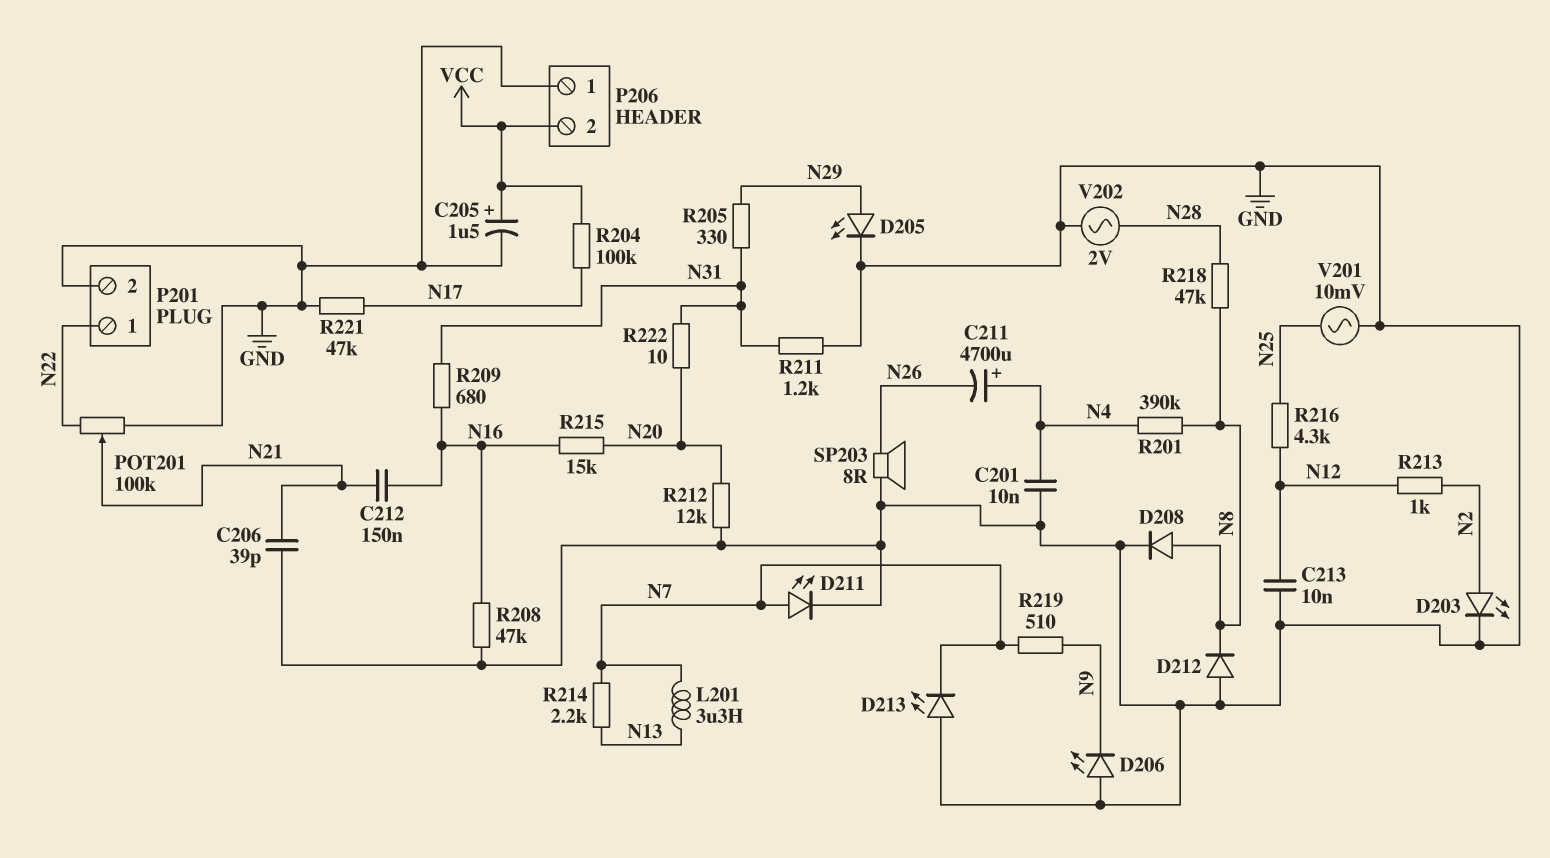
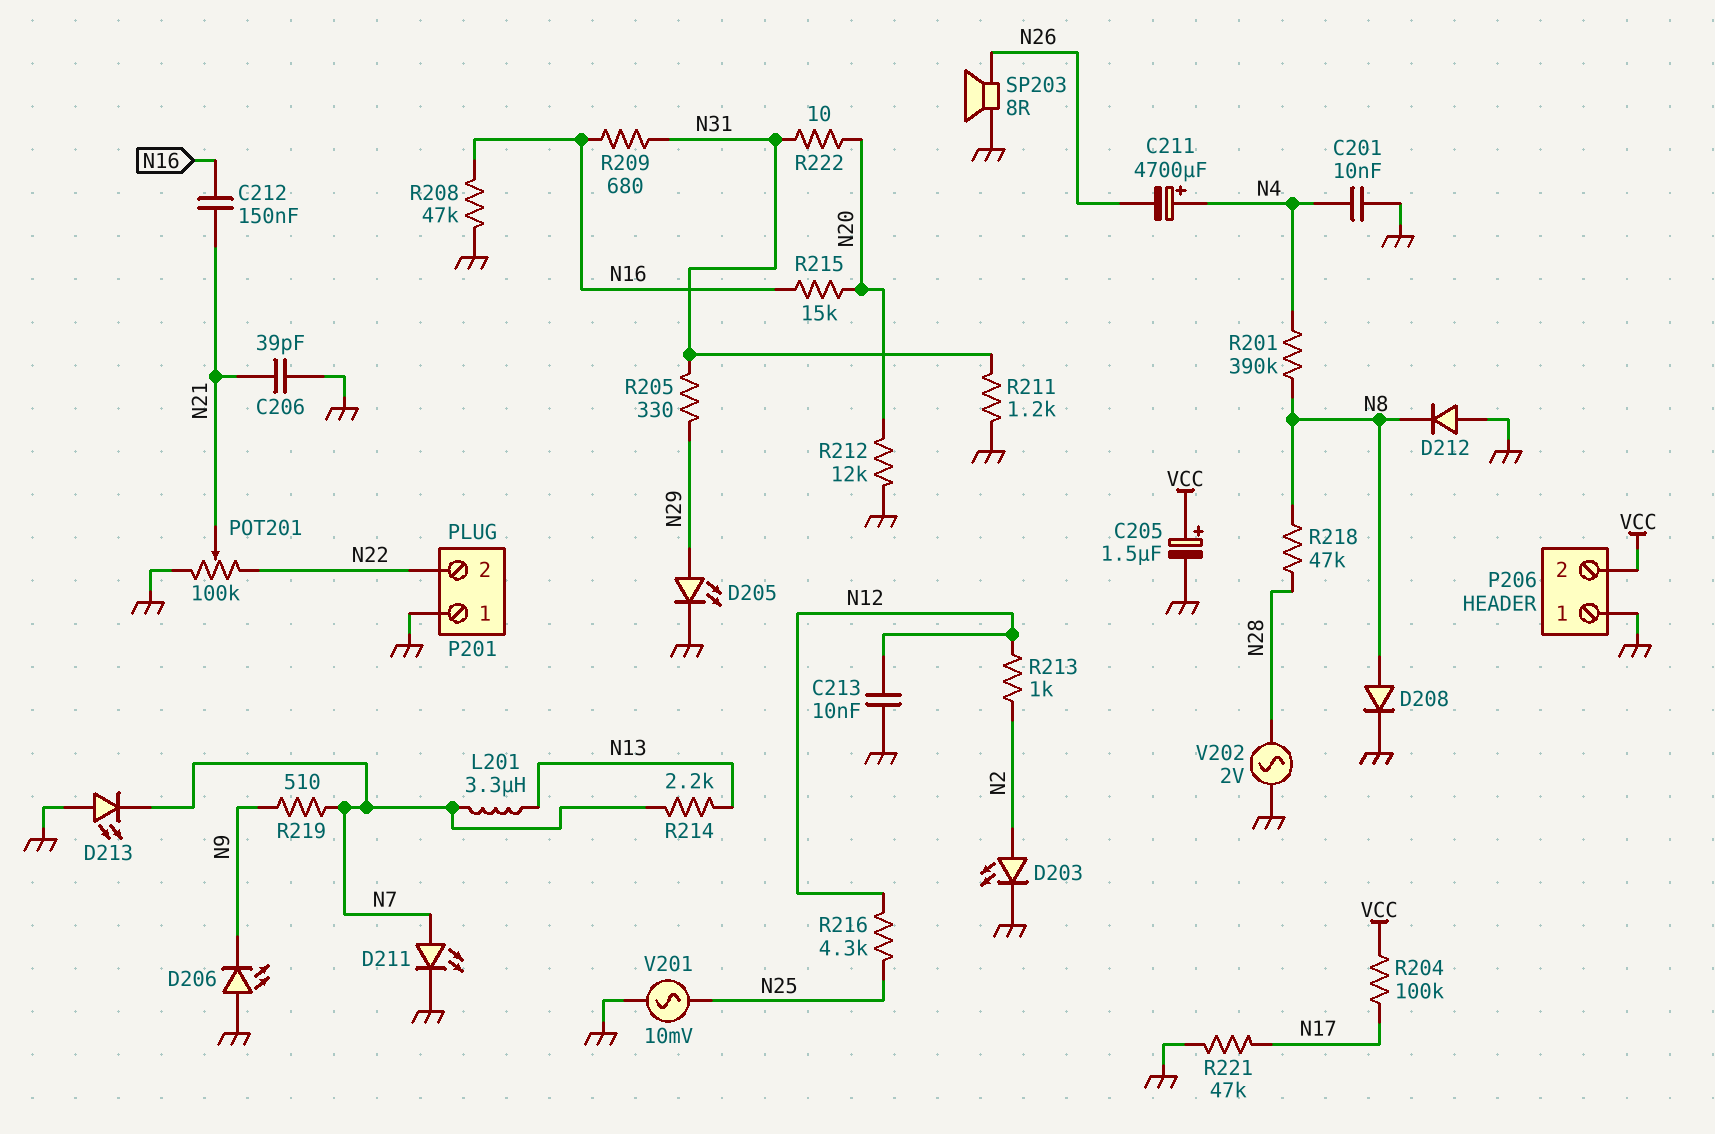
P201 pin 1: N22 -> GND
P201 pin 2: GND -> N22

